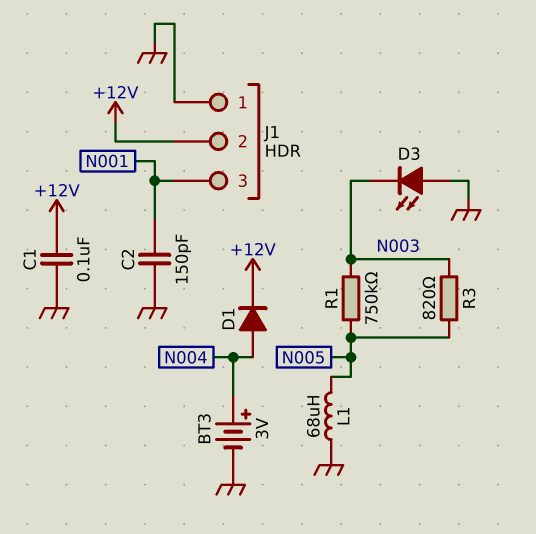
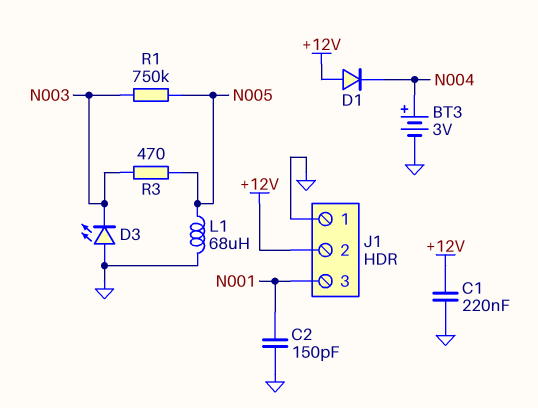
C1: 100nF (+12V, GND) -> 220nF (+12V, GND)
D1: diode (A N004, K +12V) -> diode (A +12V, K N004)
R3: 820 (N003, N005) -> 470 (N003, N005)

